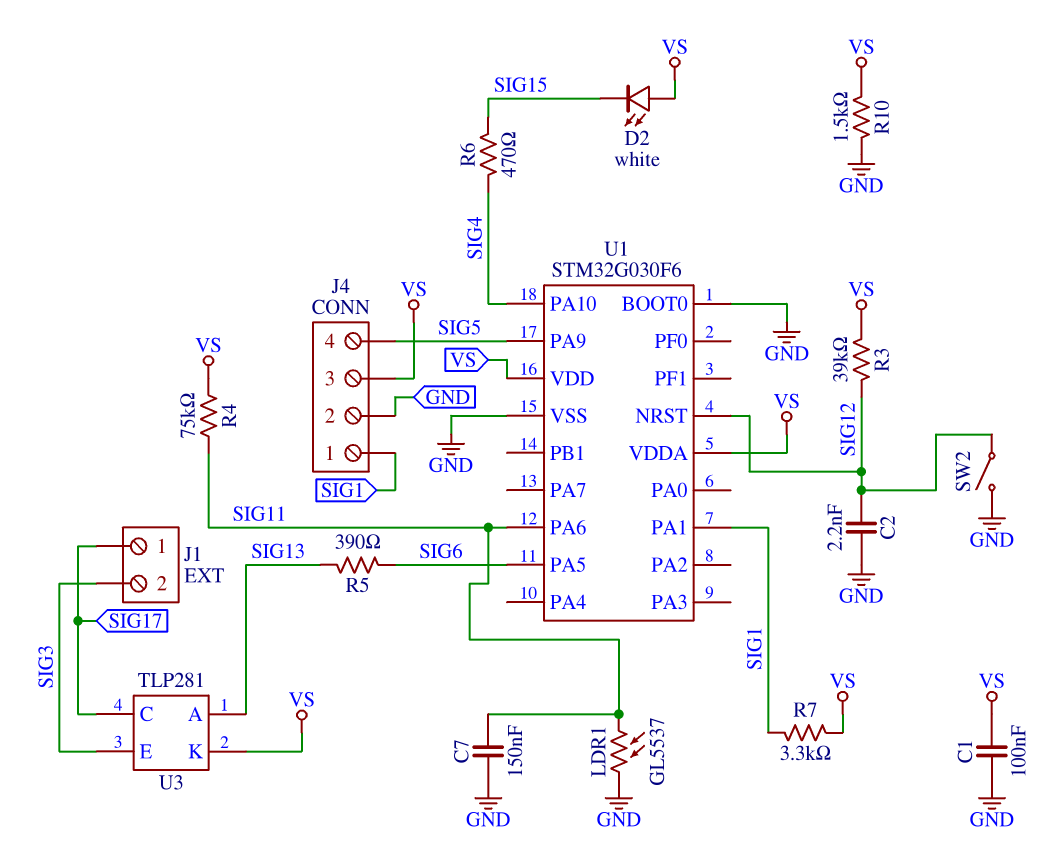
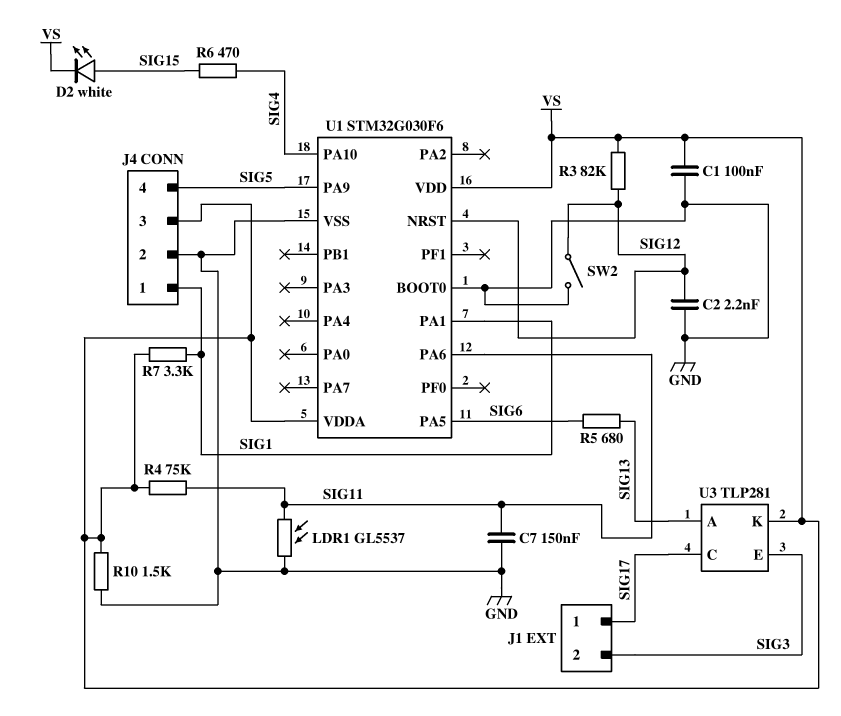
D2: LED white (A VS, K SIG15) -> LED white (A SIG15, K VS)
R3: 39k (SIG12, VS) -> 82k (SIG12, VS)
R5: 390 (SIG6, SIG13) -> 680 (SIG6, SIG13)

